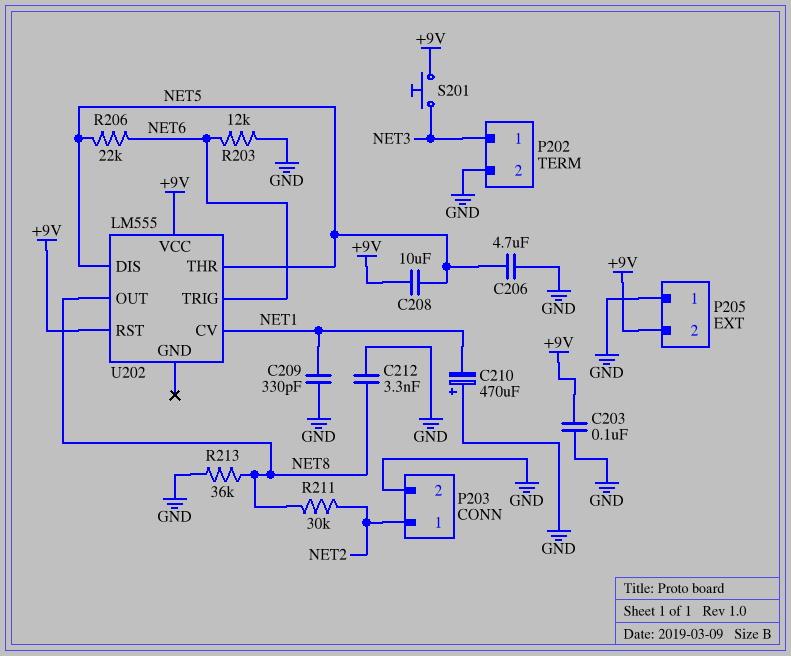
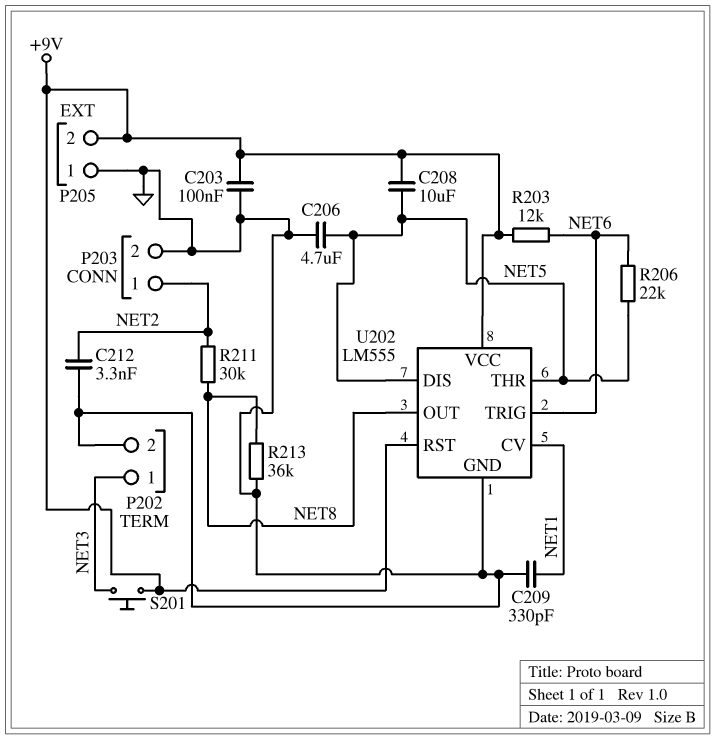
C210: 470uF (plus GND, minus NET1) -> none
C212: 3.3nF (GND, NET8) -> 3.3nF (GND, NET2)
R203: 12k (GND, NET6) -> 12k (+9V, NET6)
U202 pin GND: none -> GND

